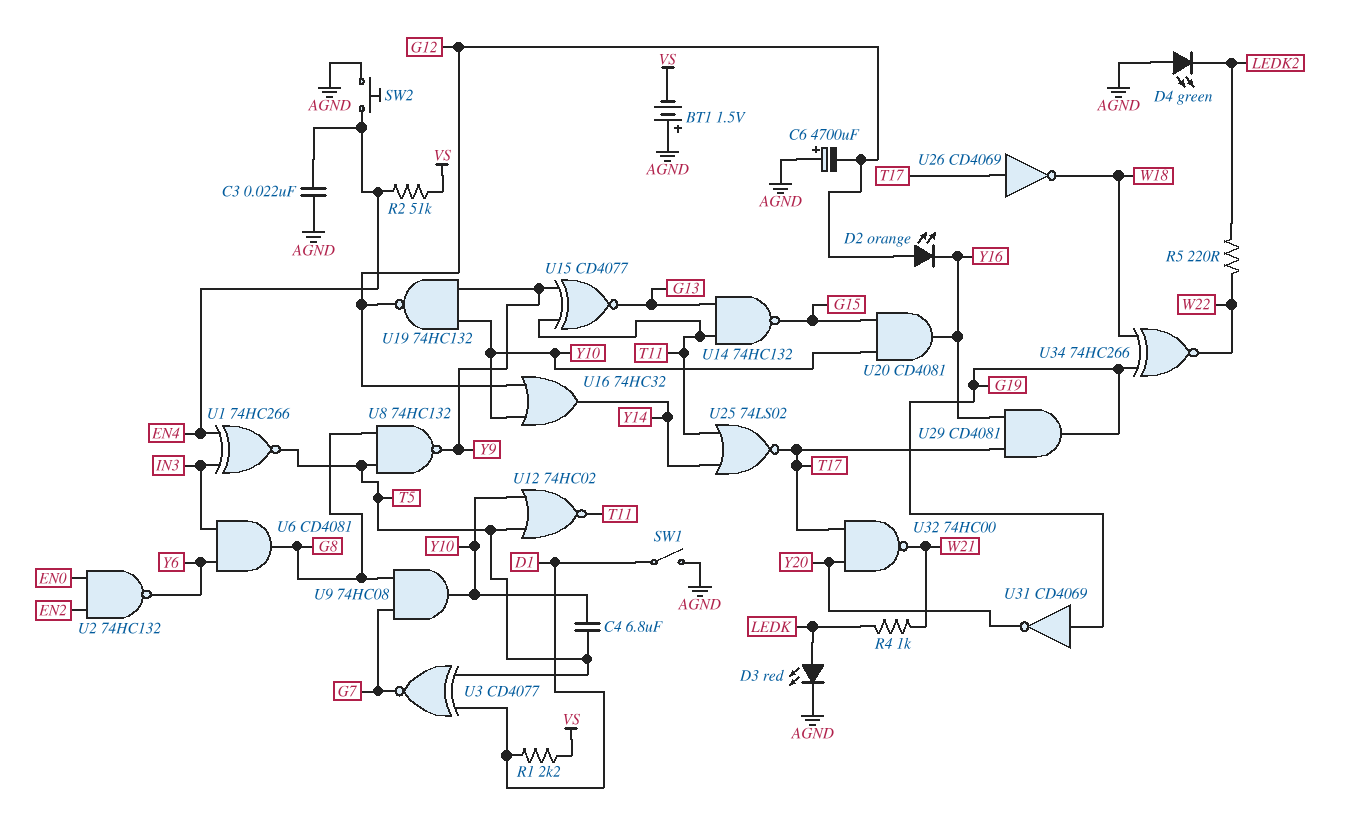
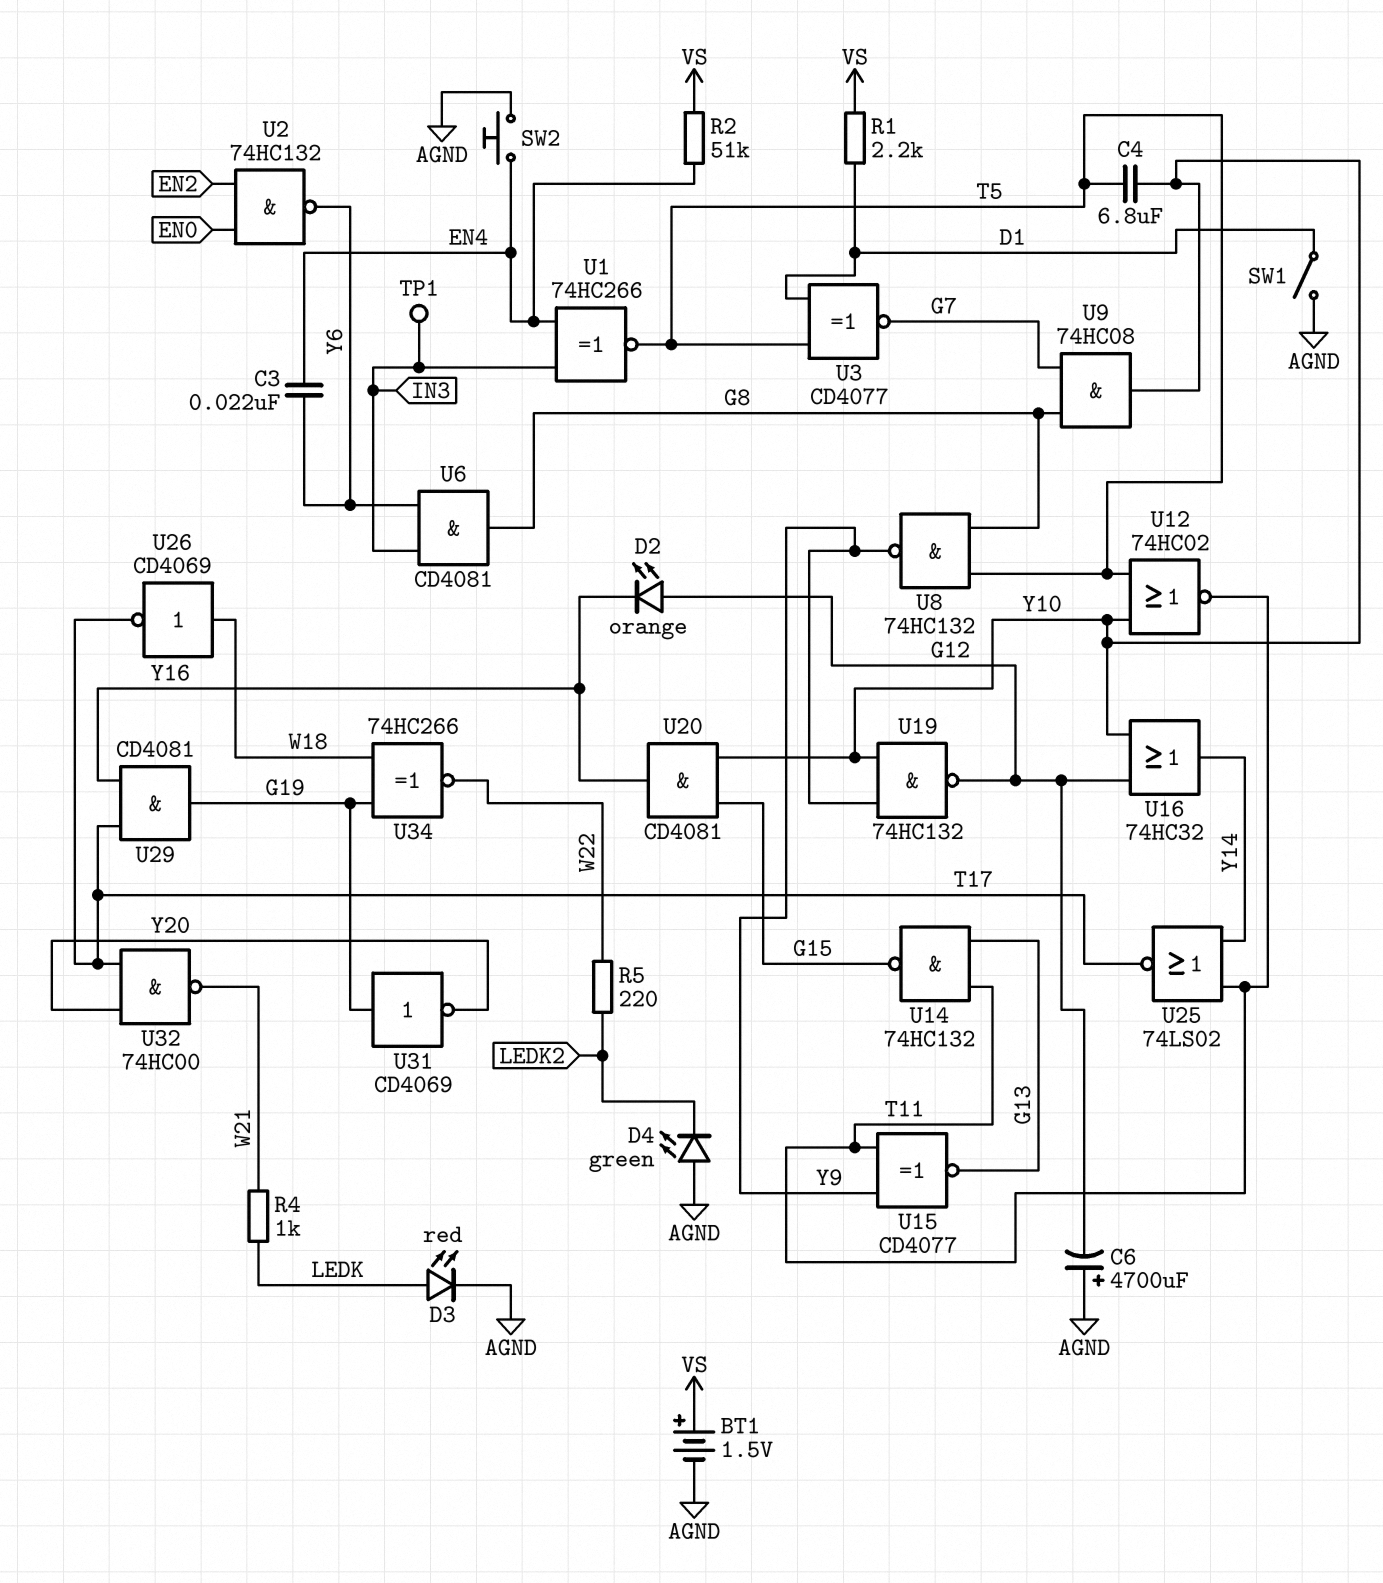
BT1: 1.5V (plus AGND, minus VS) -> 1.5V (plus VS, minus AGND)
C3: 22nF (AGND, EN4) -> 22nF (EN4, Y6)
TP1: none -> test point (IN3)
U26: NOT CD4069 (in T17, out W18) -> NOT CD4069 (in W18, out T17)

